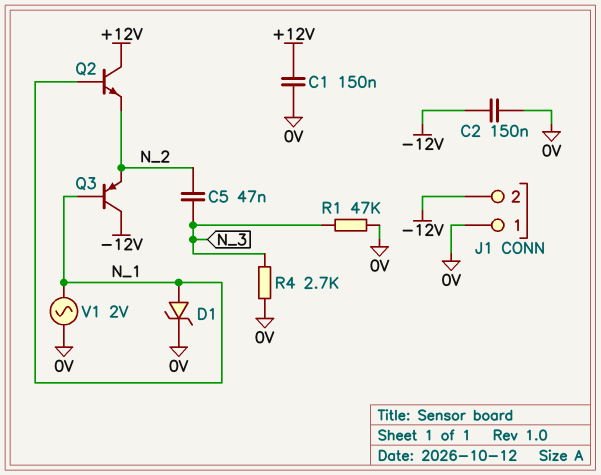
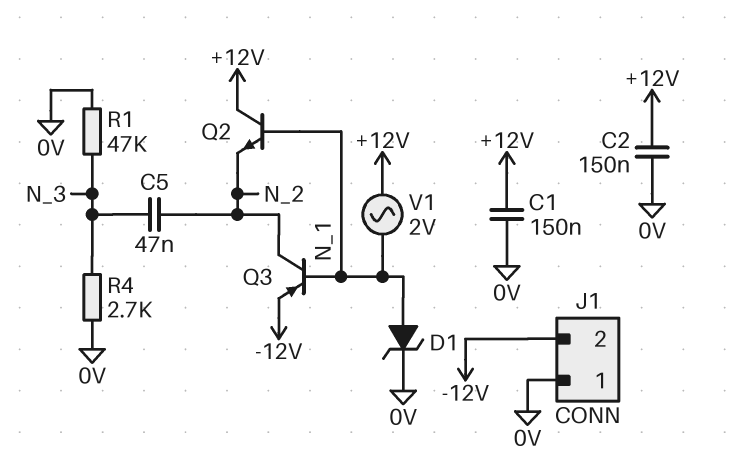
C2: 150nF (-12V, 0V) -> 150nF (+12V, 0V)
Q3: PNP (B N_1, C -12V, E N_2) -> PNP (B N_1, C N_2, E -12V)
V1: AC 2V (0V, N_1) -> AC 2V (+12V, N_1)

